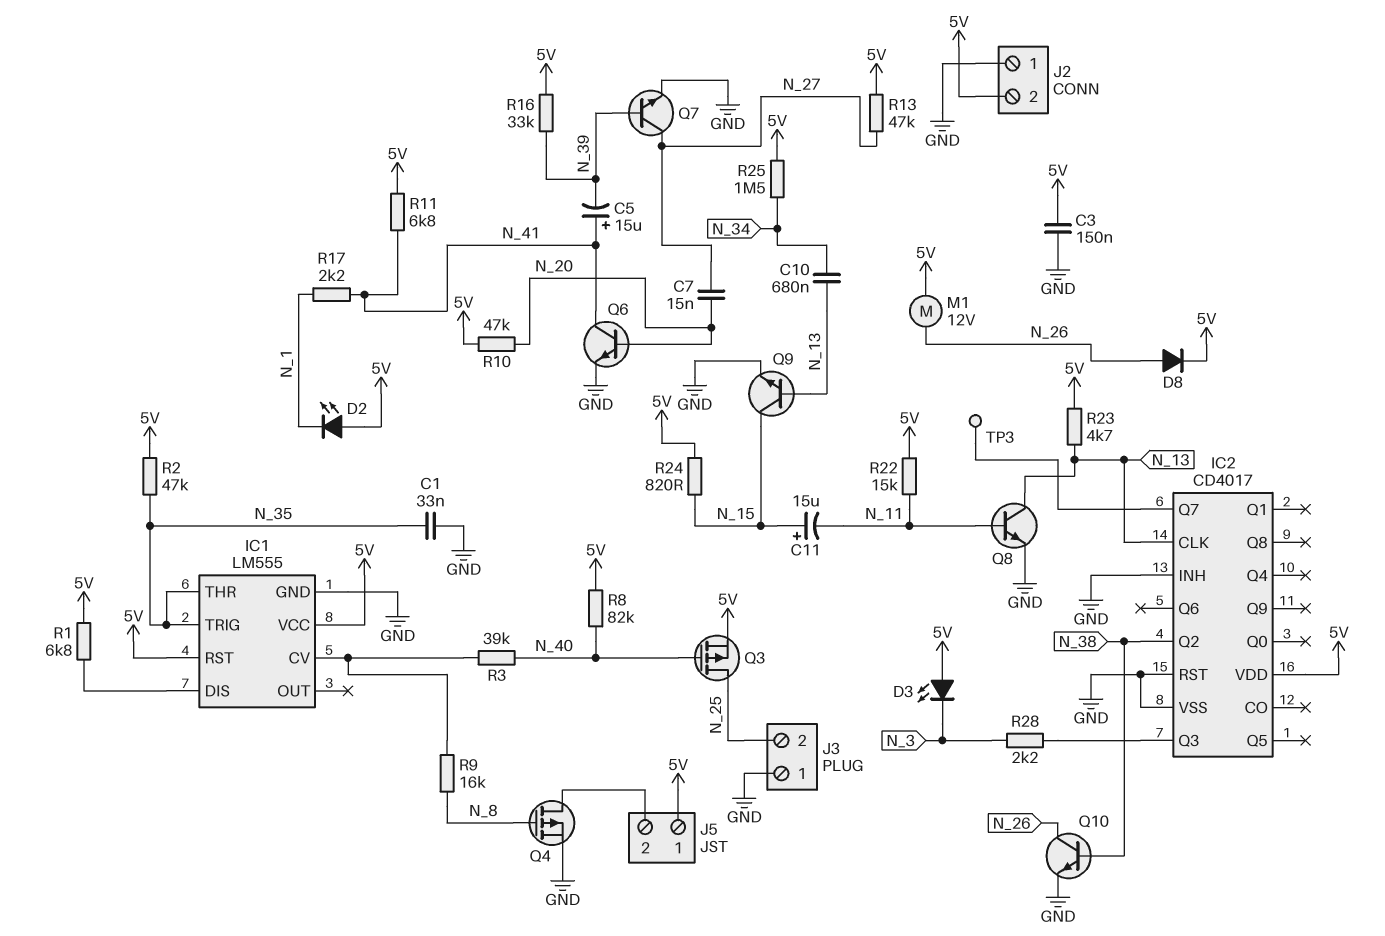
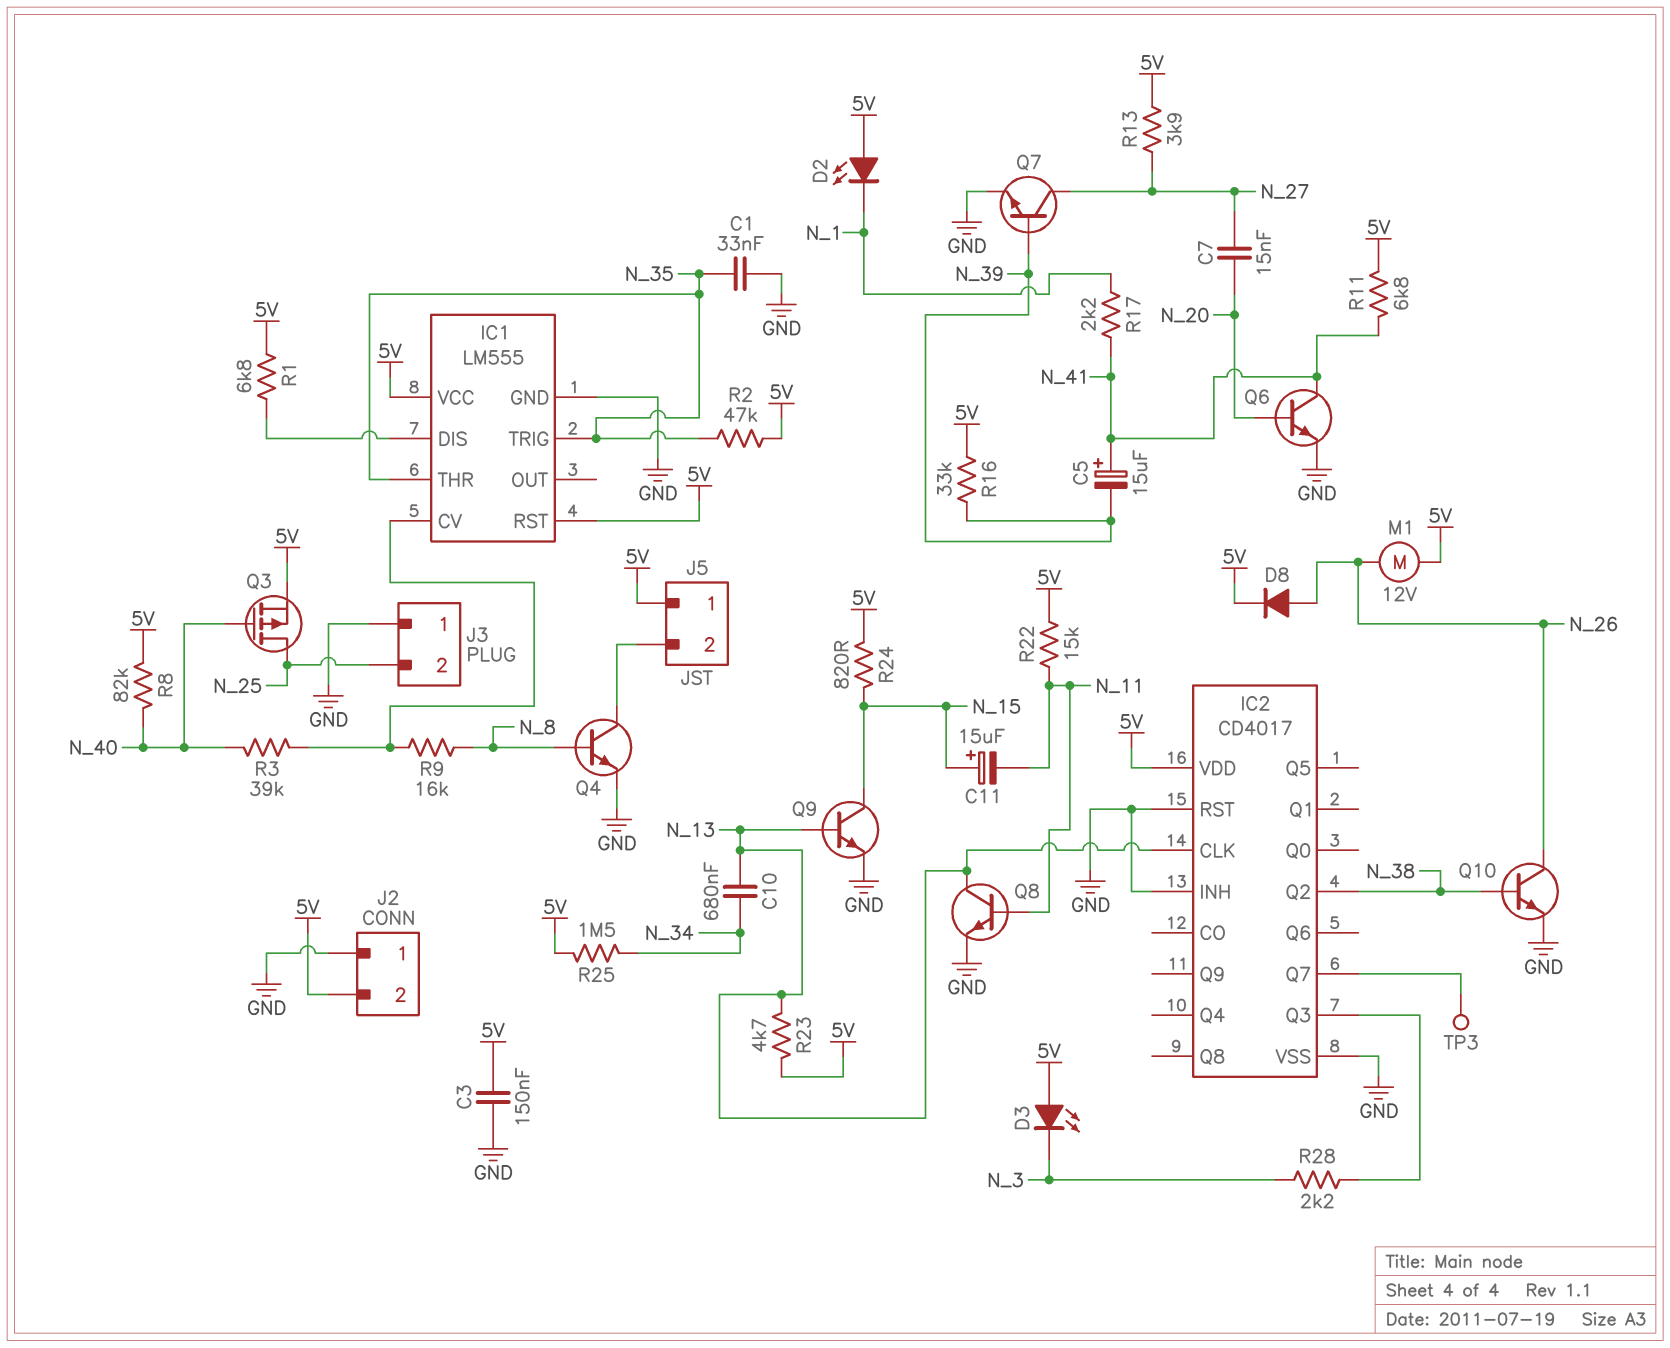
Q4: PMOS (G N_8, D J5/2, S GND) -> NPN (B N_8, C J5/2, E GND)
R10: 47k (5V, N_20) -> none
R13: 47k (5V, N_27) -> 3.9k (5V, N_27)

